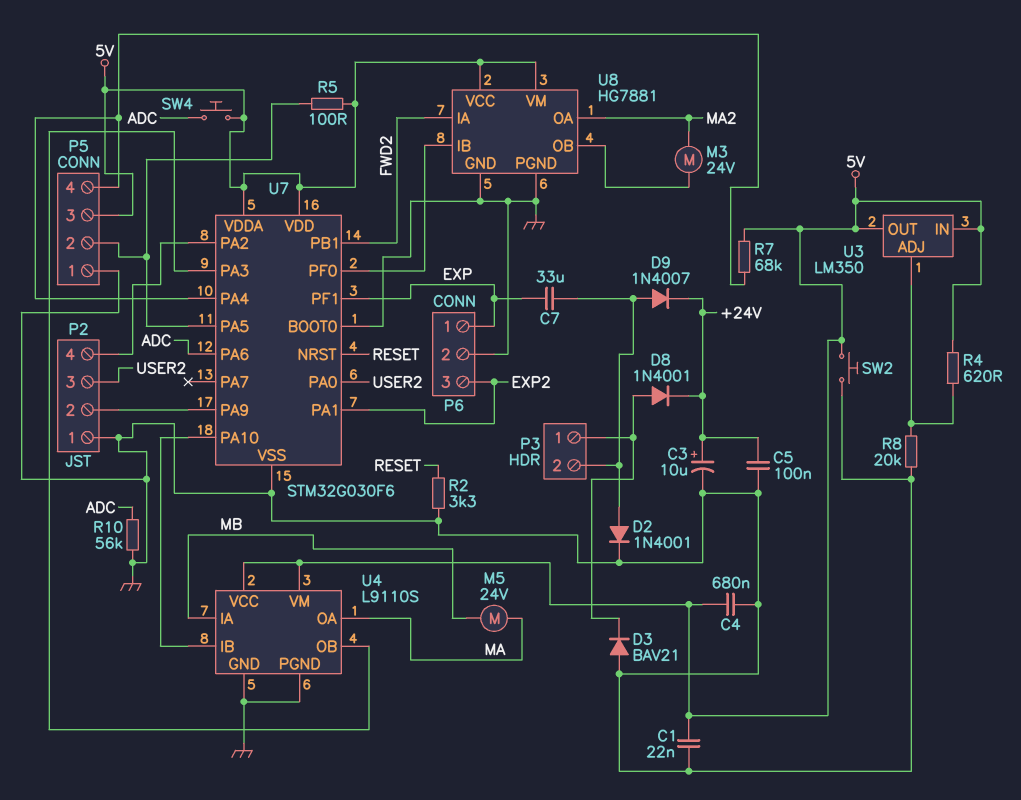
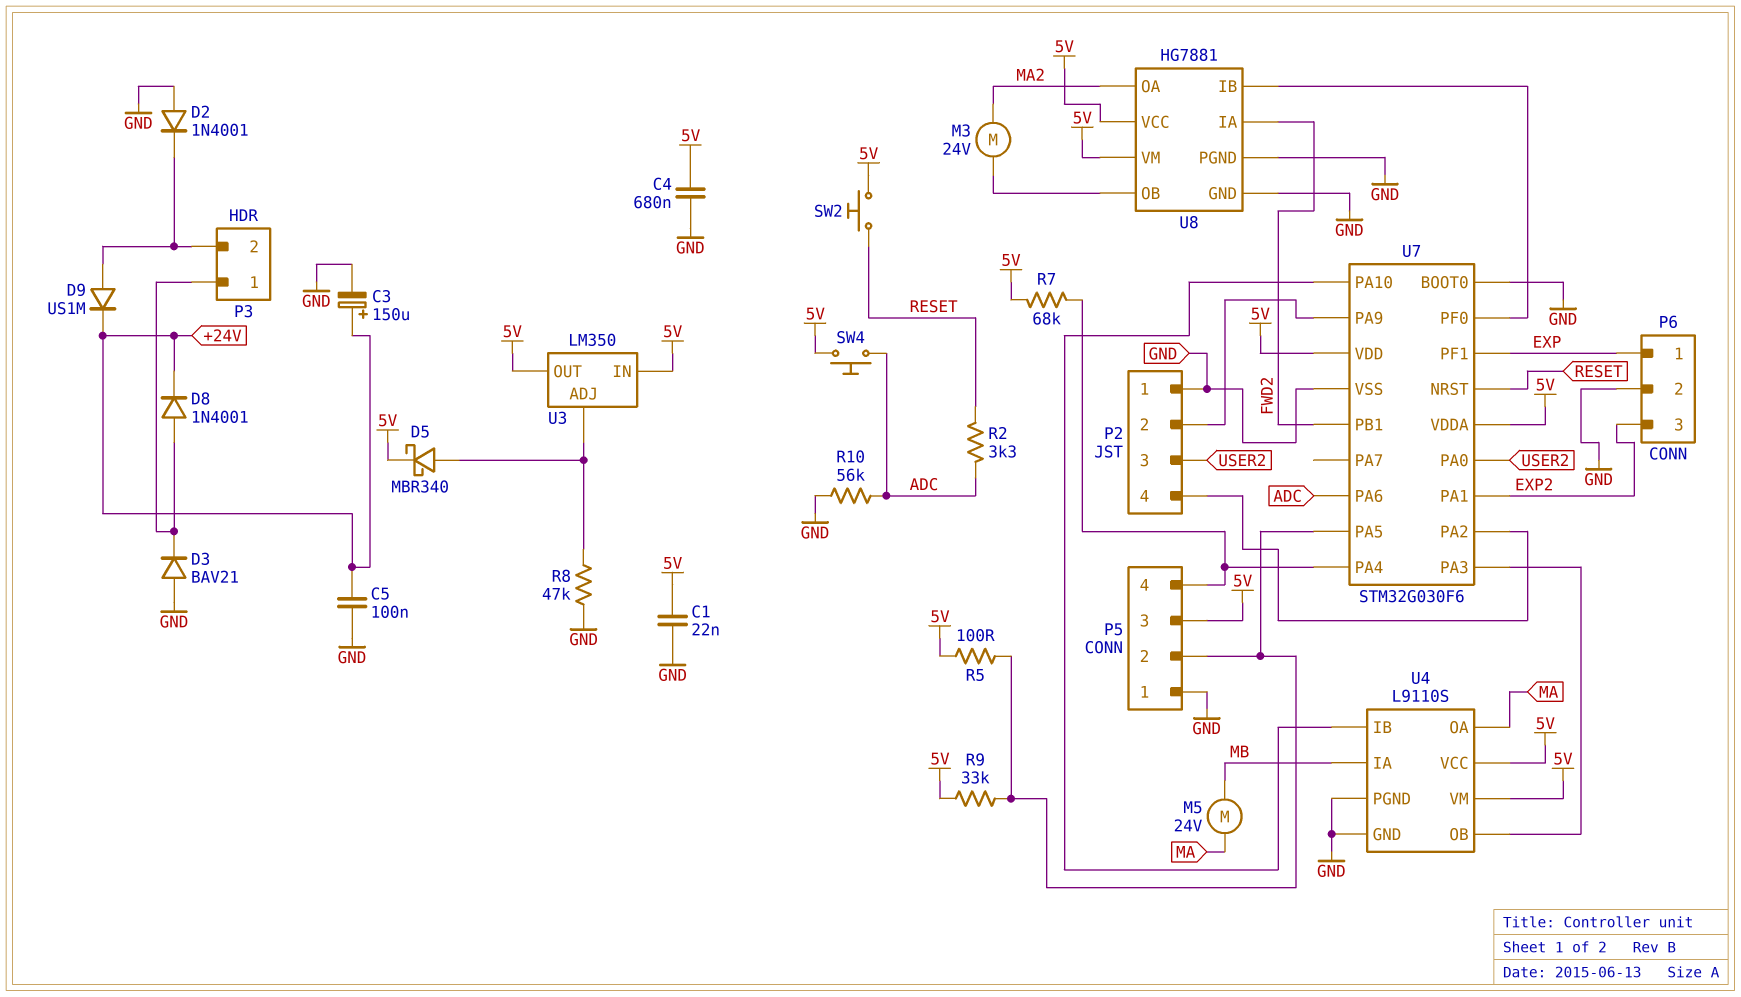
C3: 10uF (plus +24V, minus GND) -> 150uF (plus +24V, minus GND)
C7: 33uF (EXP, P3/2) -> none
D2: diode 1N4001 (A P3/2, K GND) -> diode 1N4001 (A GND, K P3/2)
D5: none -> schottky MBR340 (A U3/ADJ, K 5V)
D9: diode 1N4007 (A P3/2, K +24V) -> diode US1M (A P3/2, K +24V)
R2: 3.3k (GND, RESET) -> 3.3k (ADC, RESET)
R4: 620 (5V, U3/ADJ) -> none
R8: 20k (GND, U3/ADJ) -> 47k (GND, U3/ADJ)
R9: none -> 33k (5V, P5/2)
SW2: button (5V, GND) -> button (5V, RESET)

